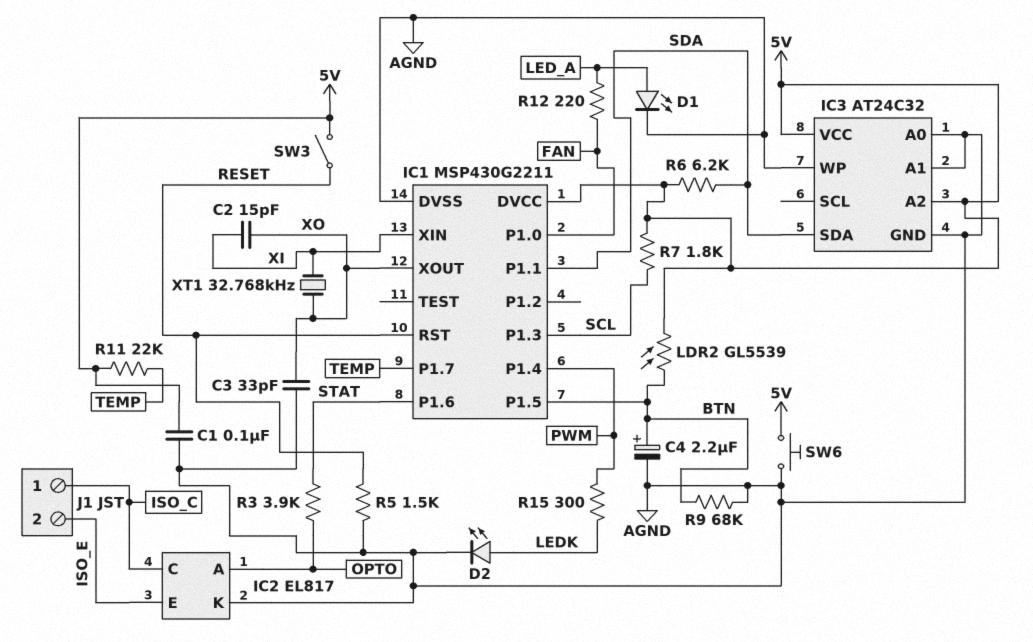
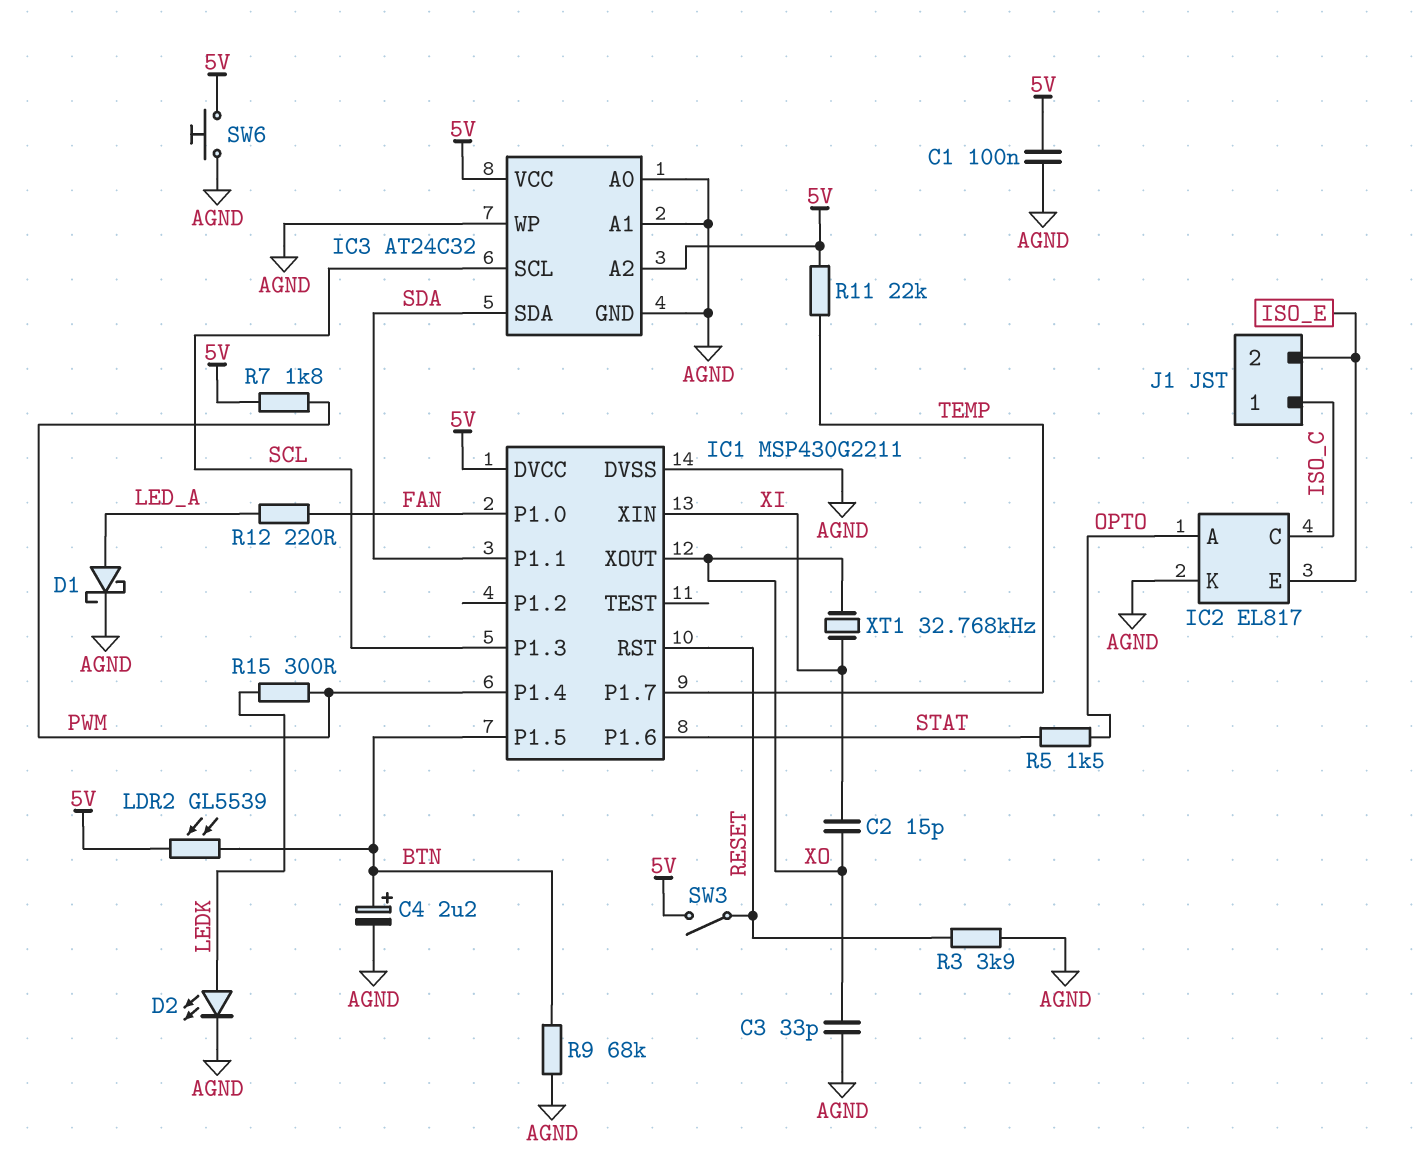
D1: LED (A LED_A, K AGND) -> schottky (A LED_A, K AGND)
IC3 pin SCL: none -> SCL
R3: 3.9k (OPTO, STAT) -> 3.9k (AGND, RESET)
R5: 1.5k (AGND, RESET) -> 1.5k (OPTO, STAT)
R6: 6.2k (5V, SDA) -> none
R7: 1.8k (5V, SCL) -> 1.8k (5V, PWM)

